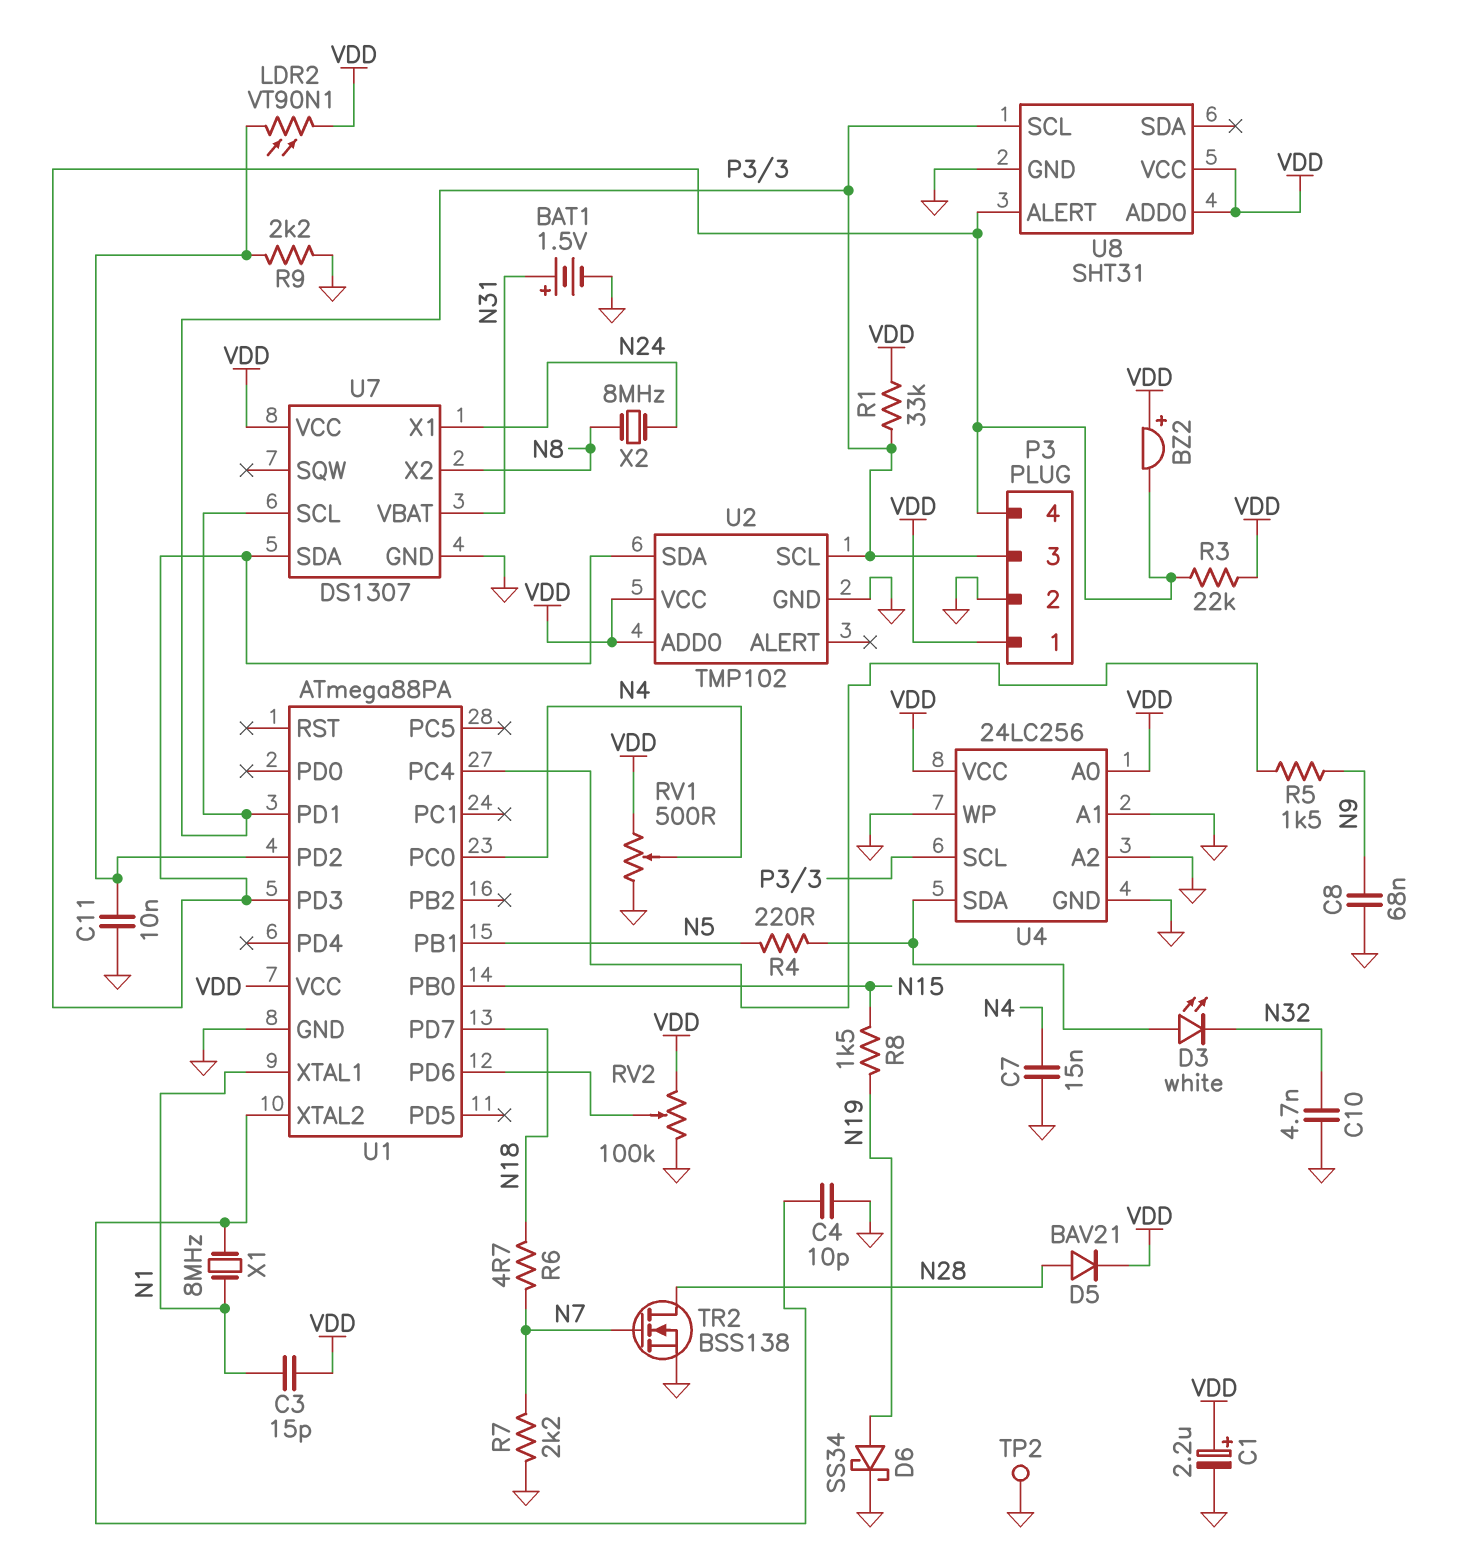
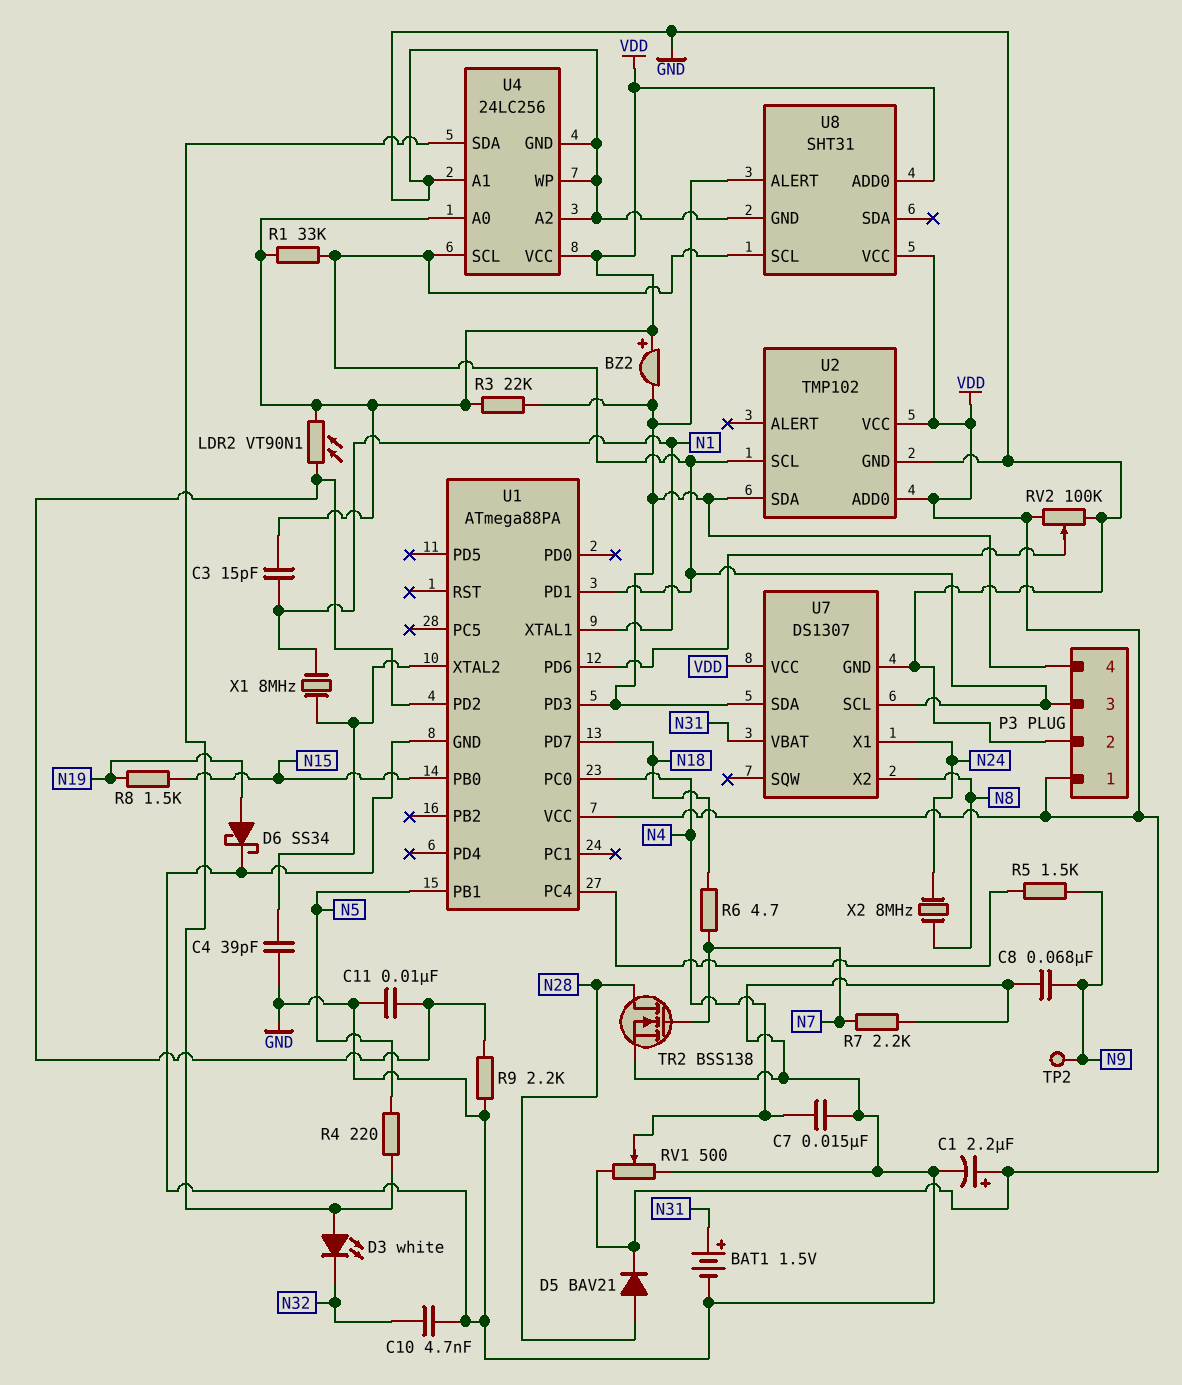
C4: 10pF (GND, U1/XTAL2) -> 39pF (GND, U1/XTAL2)
TP2: test point (GND) -> test point (N9)

